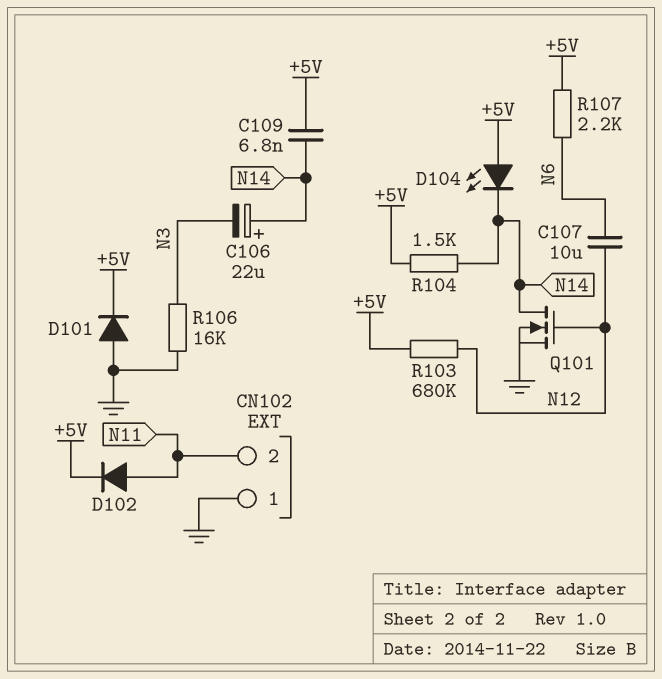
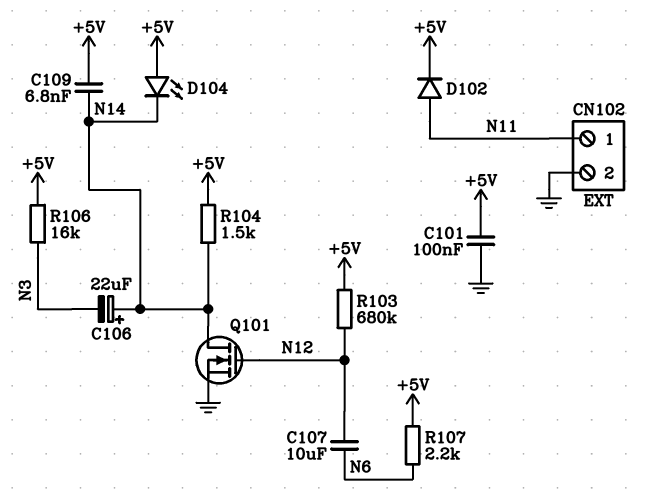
C101: none -> 100nF (+5V, GND)
CN102 pin 1: GND -> N11
CN102 pin 2: N11 -> GND
D101: diode (A GND, K +5V) -> none
R106: 16k (GND, N3) -> 16k (+5V, N3)

